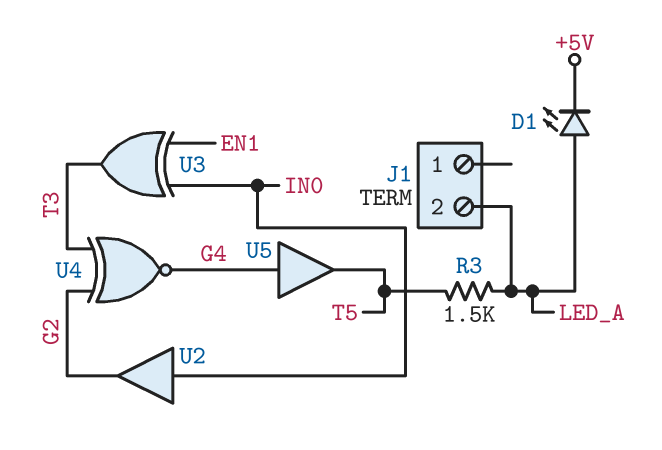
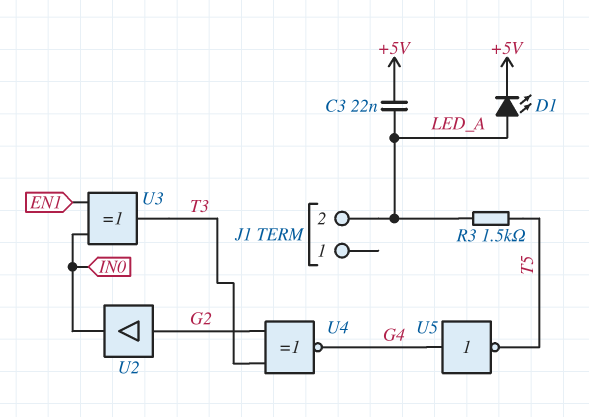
C3: none -> 22nF (+5V, LED_A)
U2: buffer (in IN0, out G2) -> buffer (in G2, out IN0)
U5: buffer (in G4, out T5) -> NOT (in G4, out T5)

